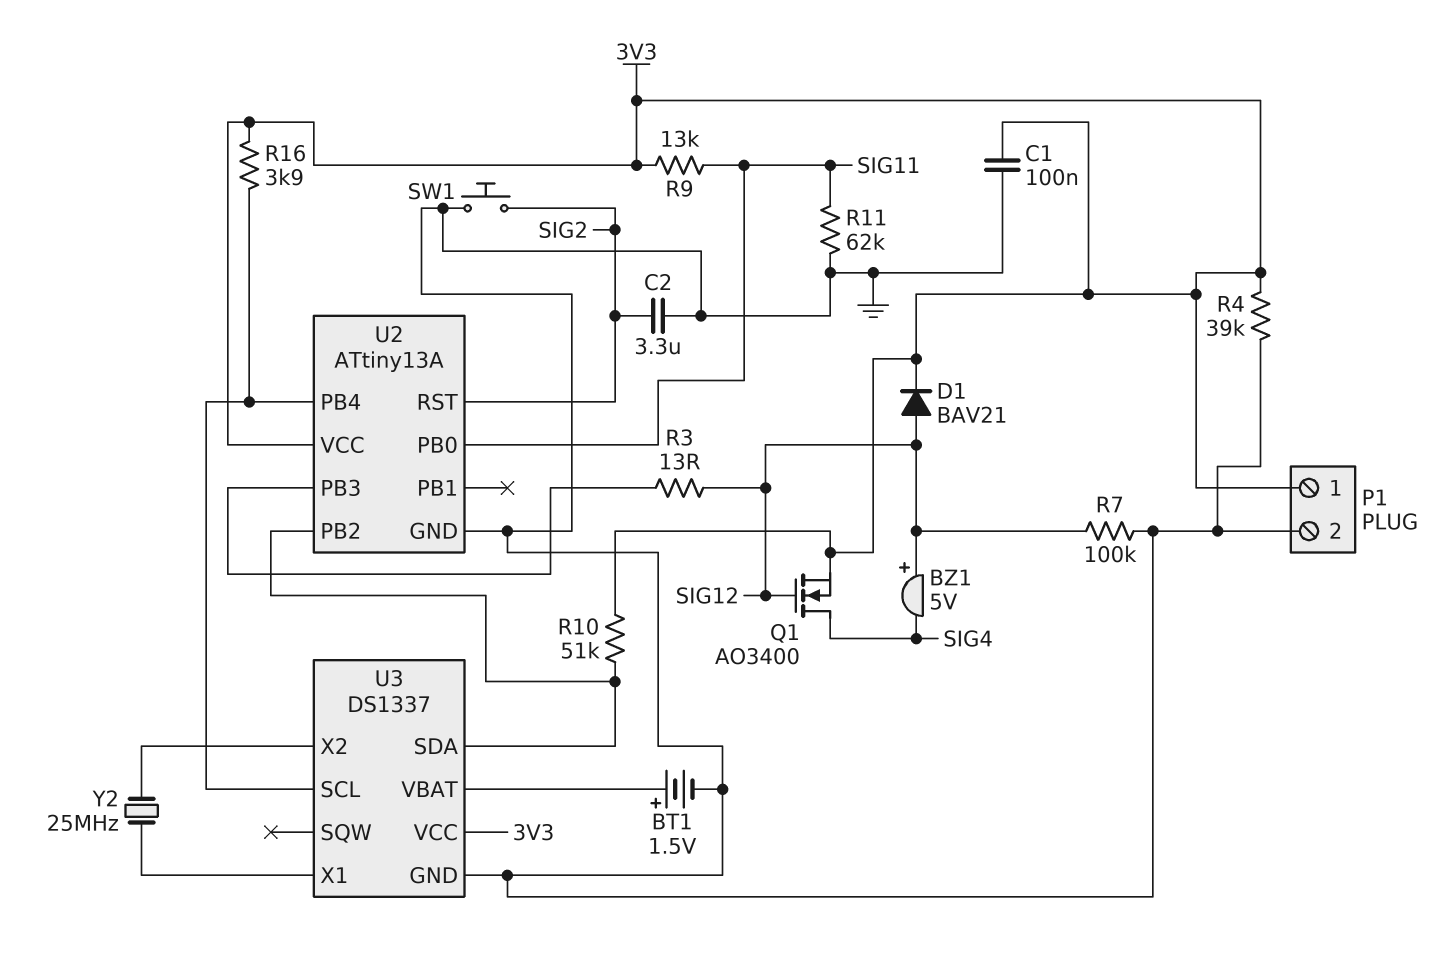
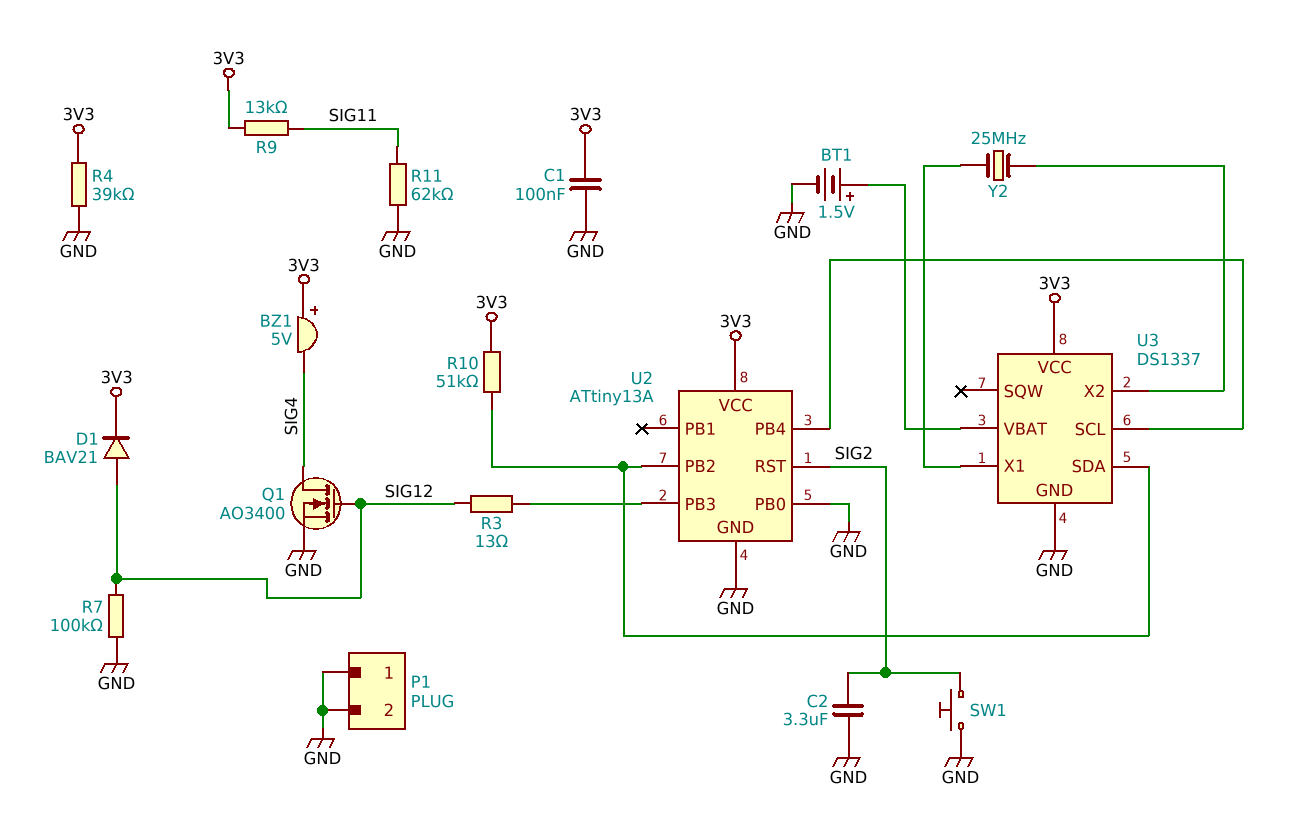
BZ1: buzzer 5V (plus SIG12, minus SIG4) -> buzzer 5V (plus 3V3, minus SIG4)
P1 pin 1: 3V3 -> GND
Q1: NMOS AO3400 (G SIG12, D SIG4, S 3V3) -> NMOS AO3400 (G SIG12, D SIG4, S GND)
R16: 3.9k (3V3, U2/PB4) -> none
U2 pin PB0: SIG11 -> GND

